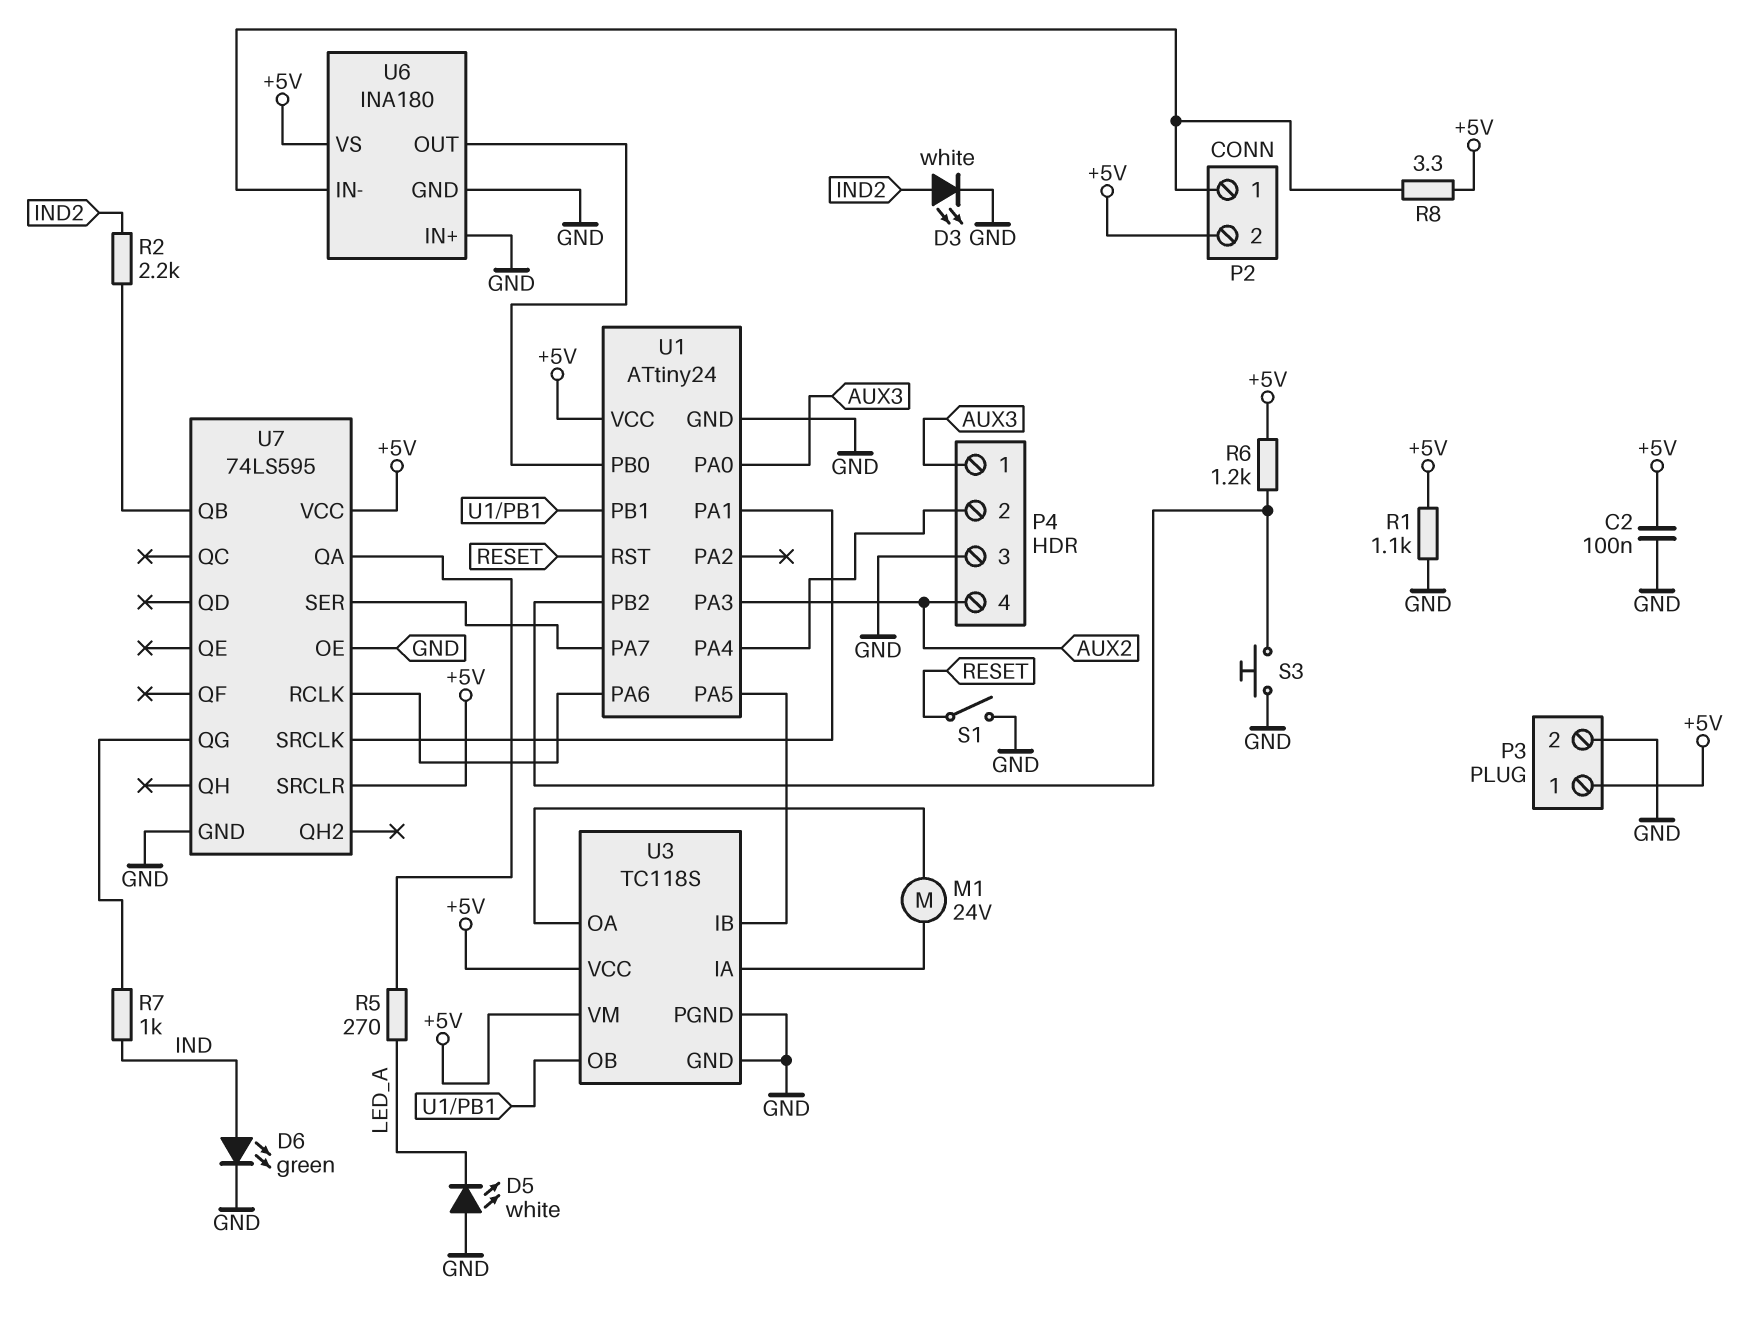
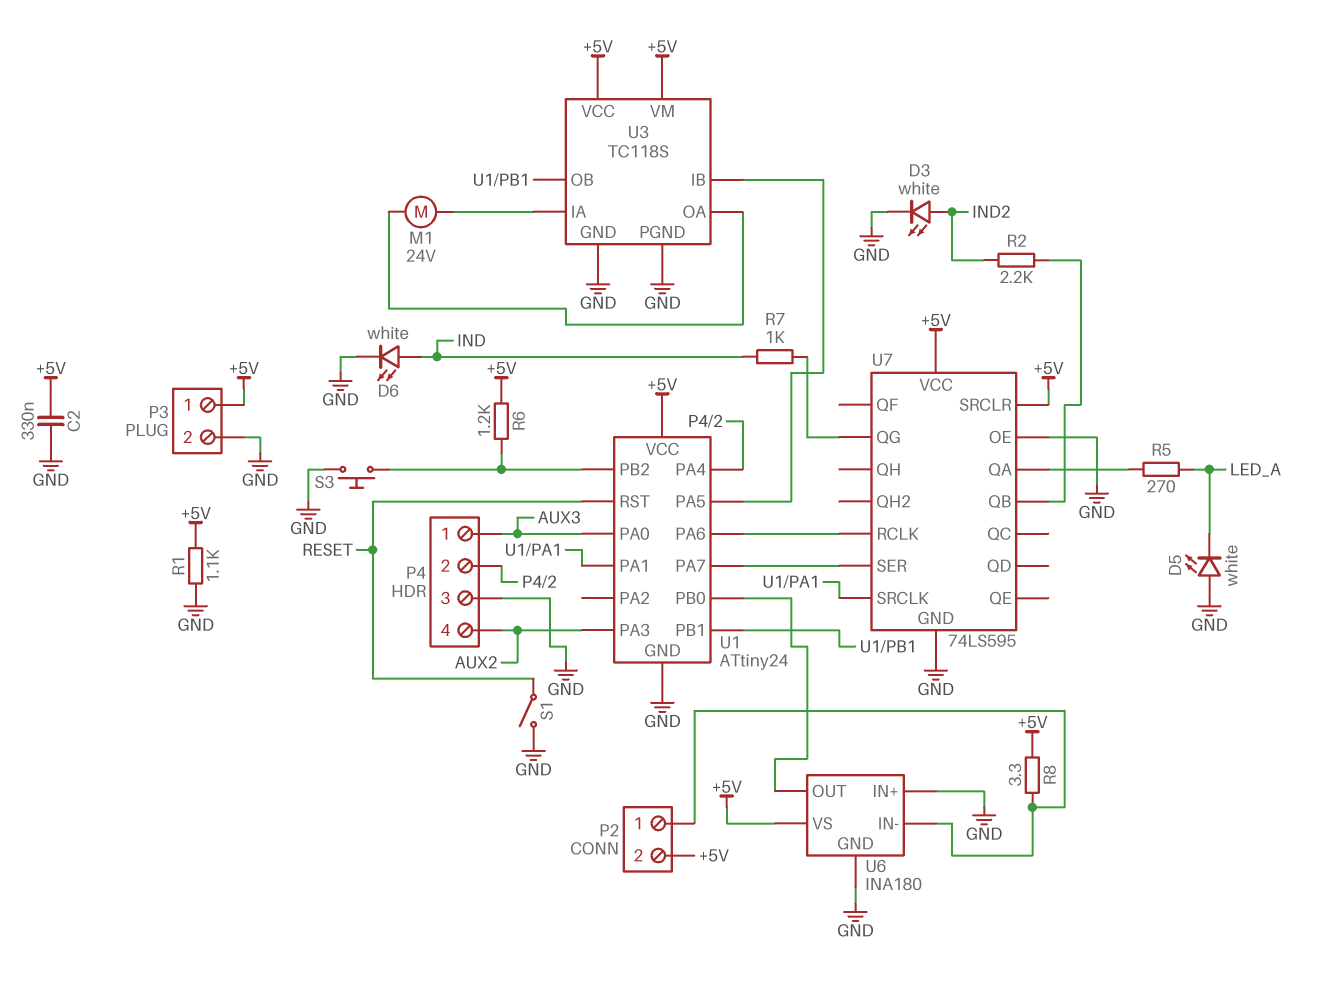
C2: 100nF (+5V, GND) -> 330nF (+5V, GND)
D6: LED green (A IND, K GND) -> LED white (A IND, K GND)

